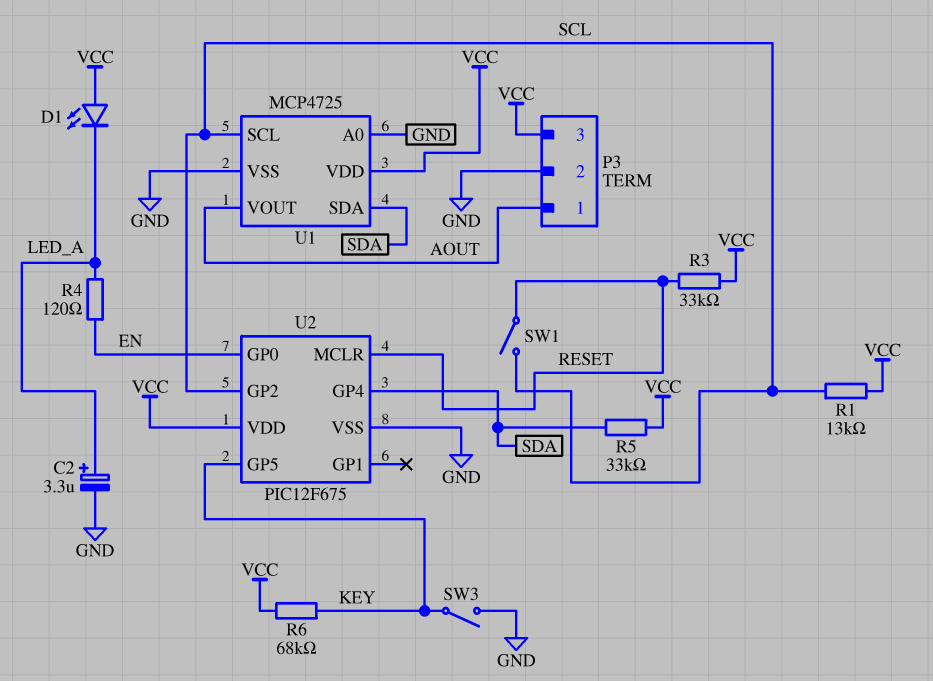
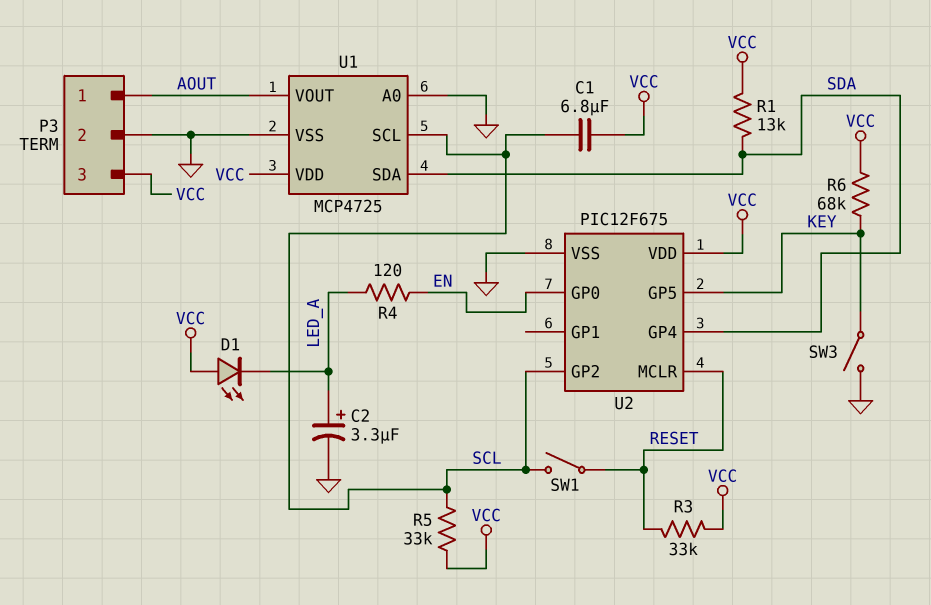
C1: none -> 6.8uF (SCL, VCC)
R1: 13k (SCL, VCC) -> 13k (SDA, VCC)
R5: 33k (SDA, VCC) -> 33k (SCL, VCC)

